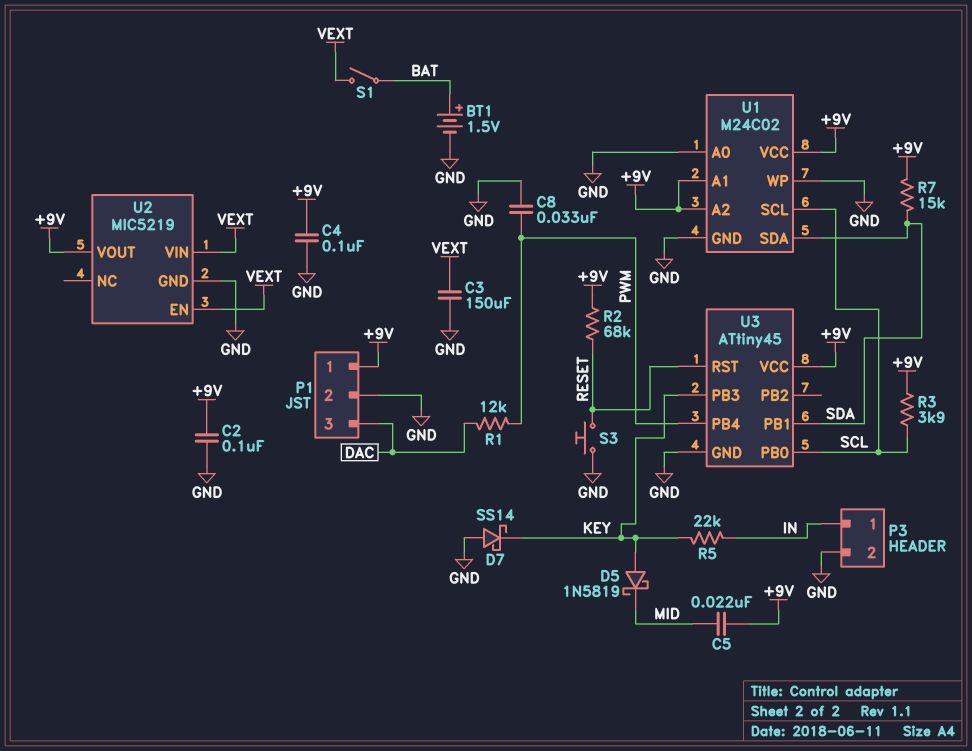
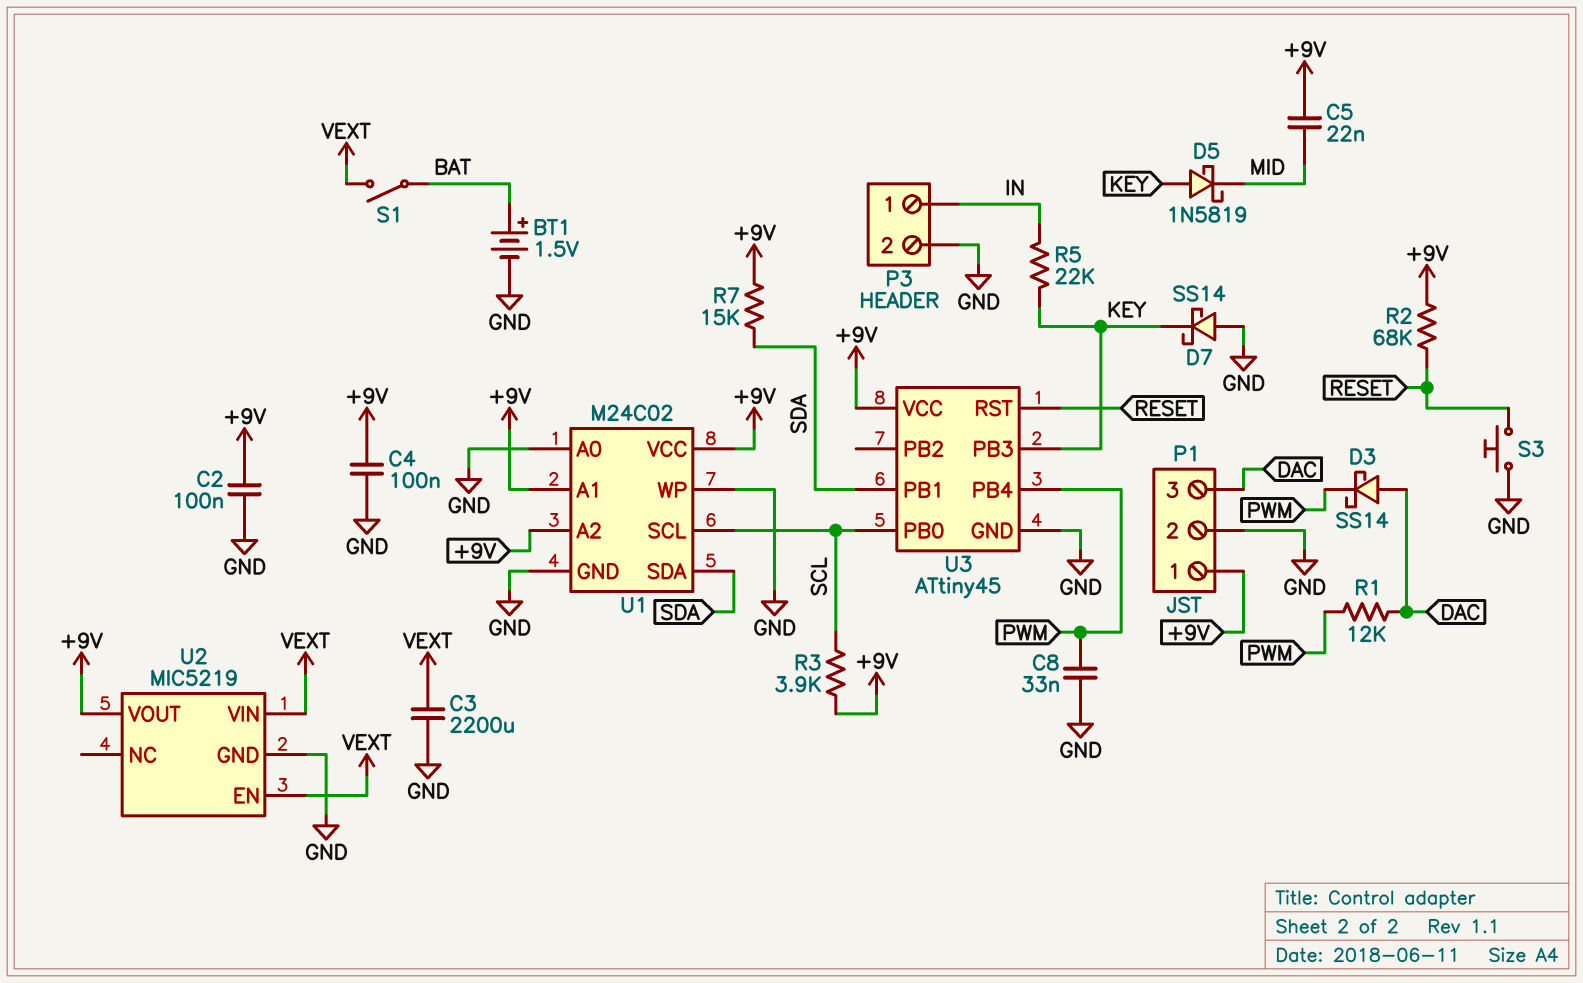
C3: 150uF (GND, VEXT) -> 2200uF (GND, VEXT)
D3: none -> schottky SS14 (A DAC, K PWM)

